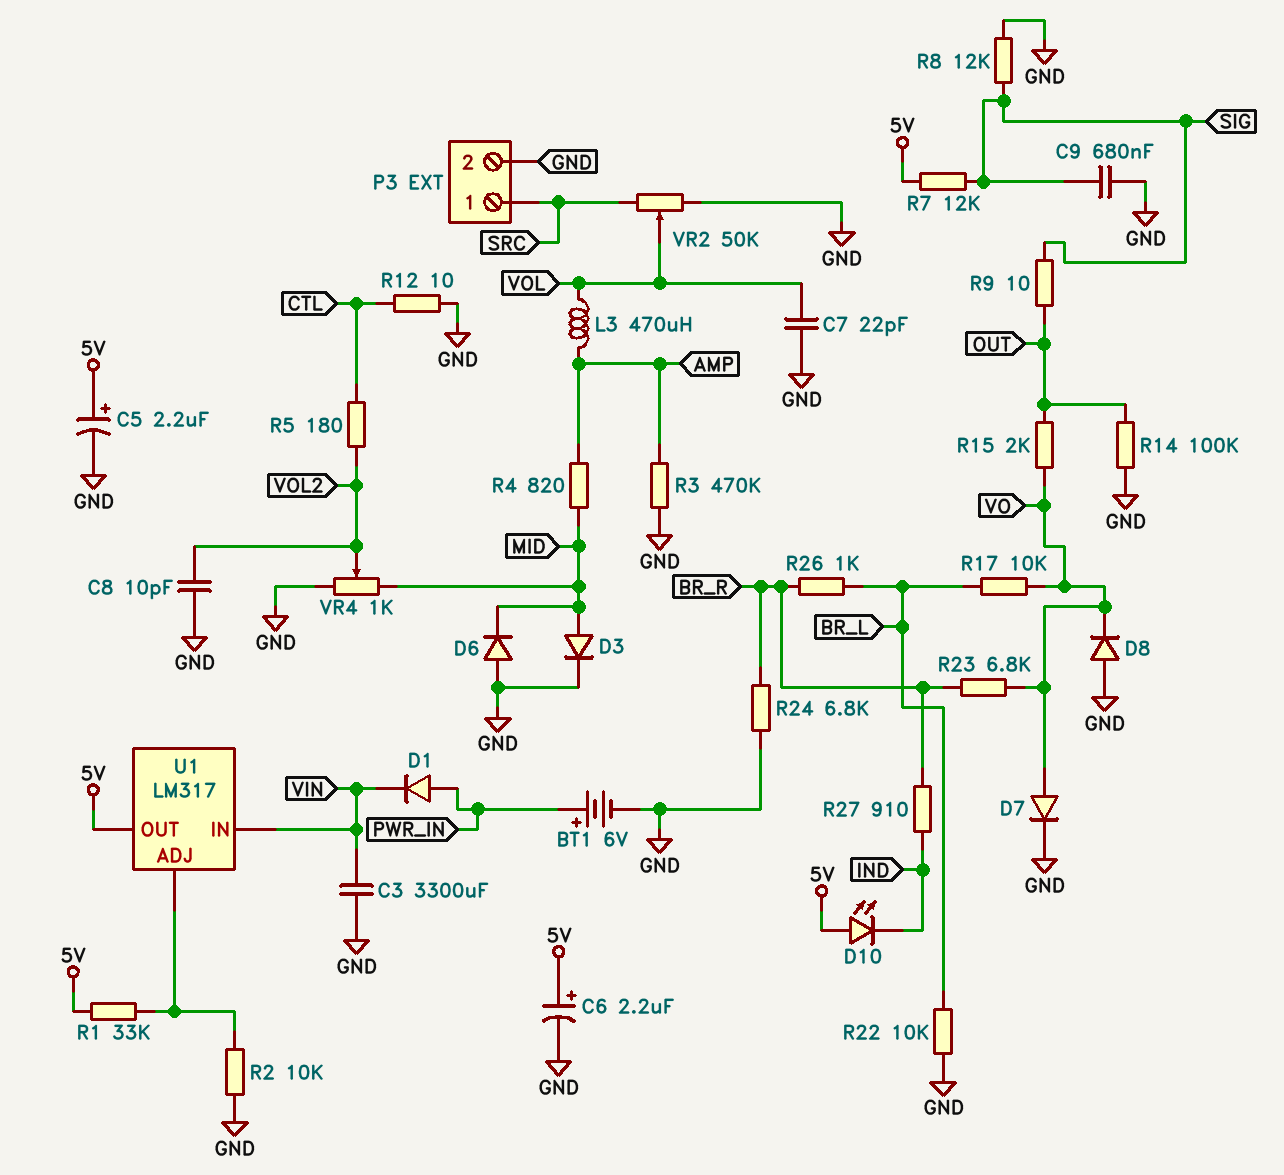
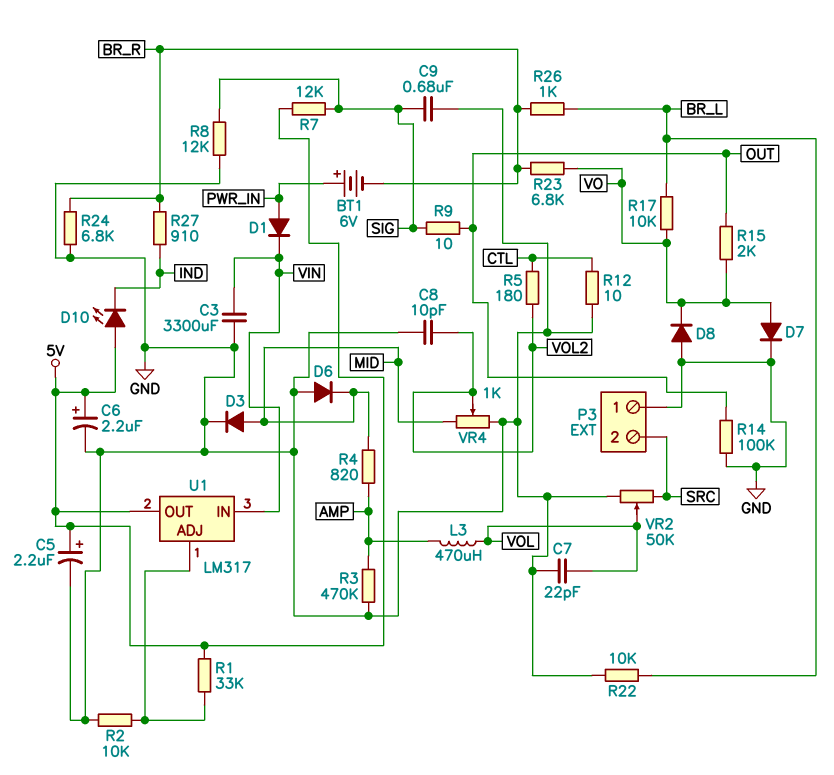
BT1: 6V (plus PWR_IN, minus GND) -> 6V (plus PWR_IN, minus BR_R)
P3 pin 1: SRC -> GND
P3 pin 2: GND -> SRC

